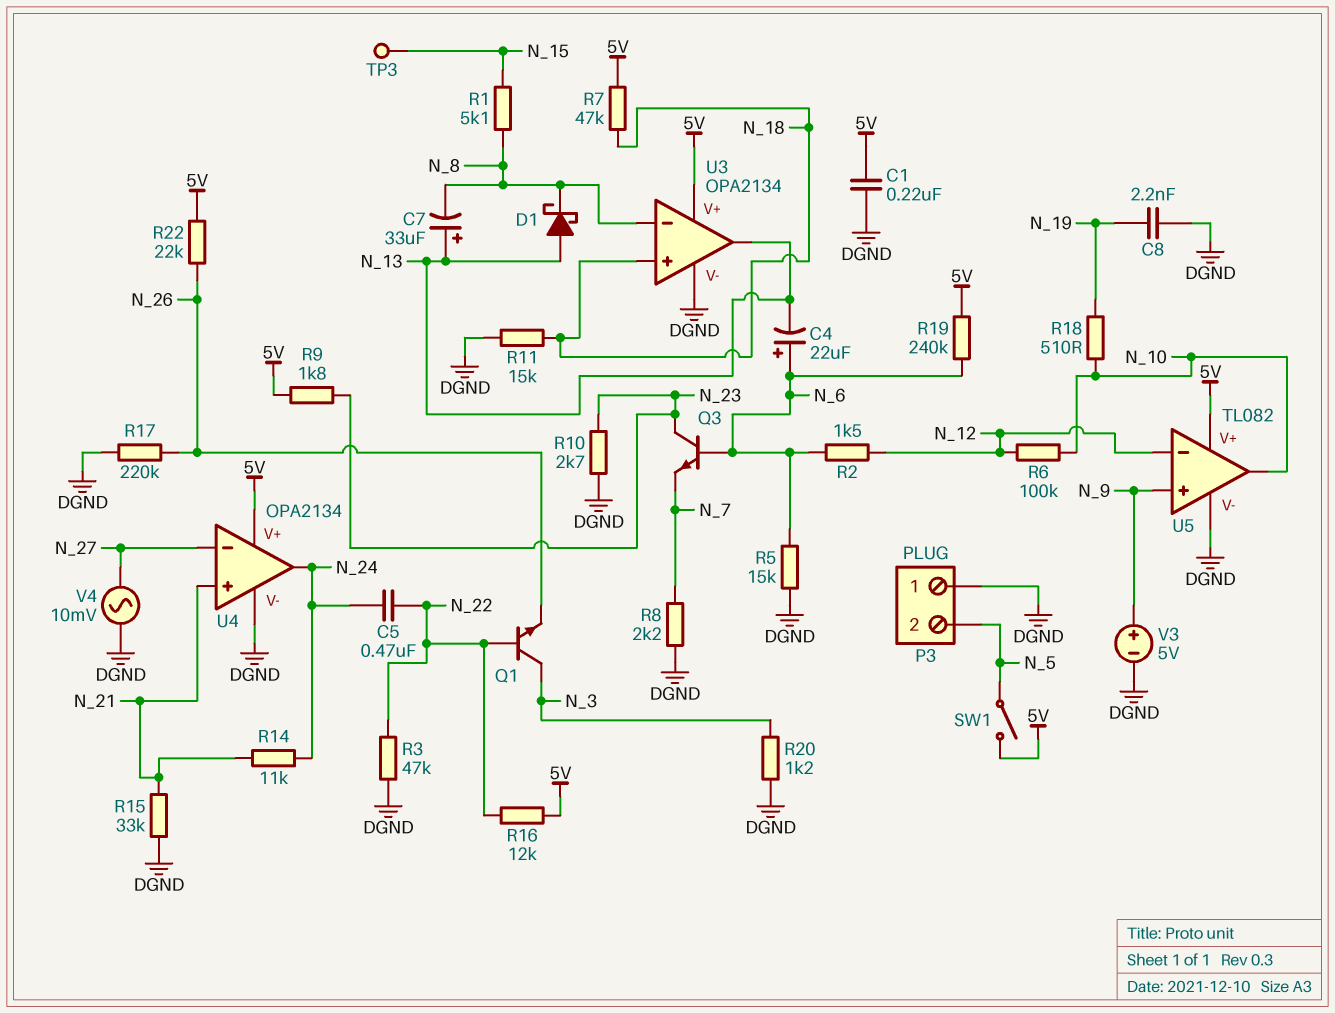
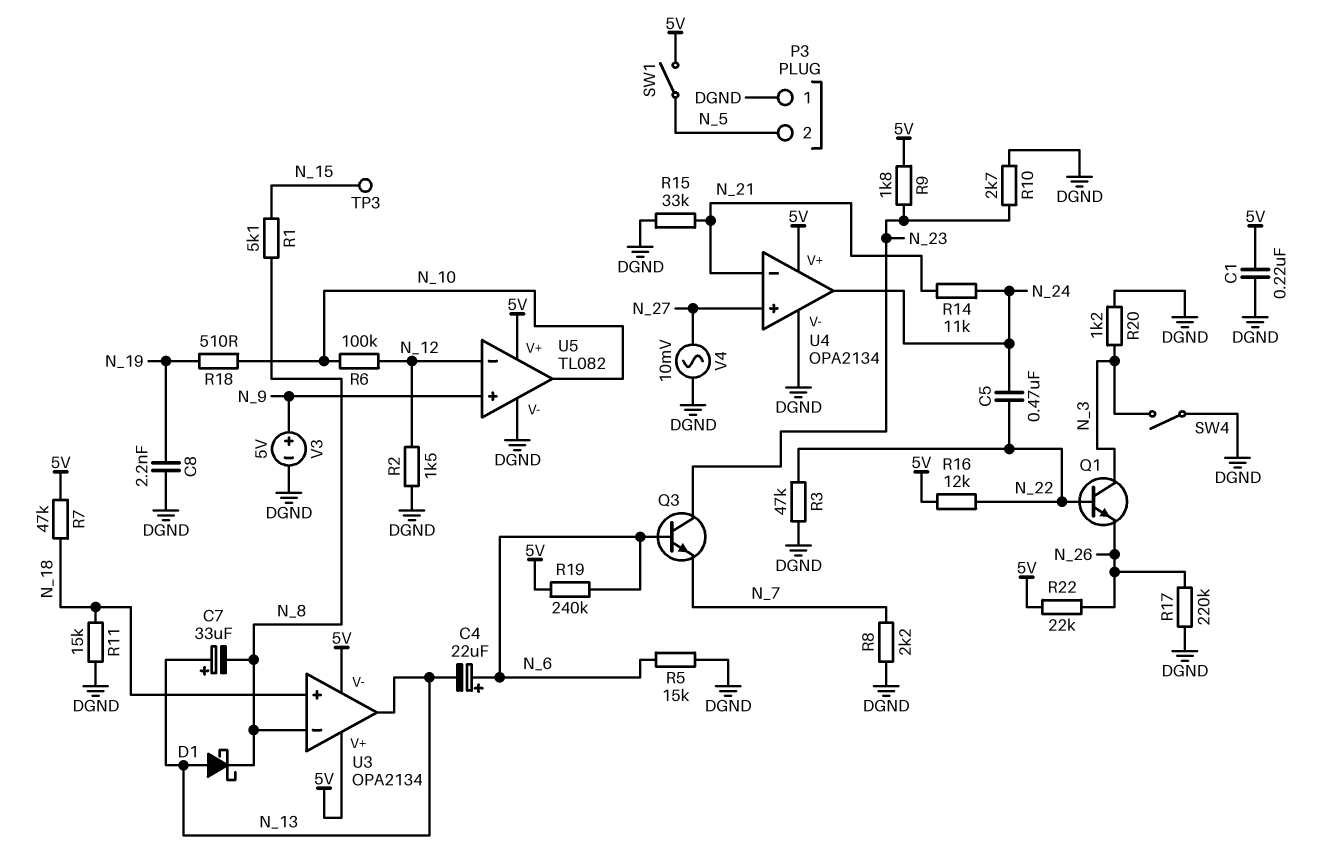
R2: 1.5k (N_6, N_12) -> 1.5k (DGND, N_12)
SW4: none -> switch (DGND, N_3)
U3 pin V-: DGND -> 5V
U4 pin in+: N_21 -> N_27
U4 pin in-: N_27 -> N_21

